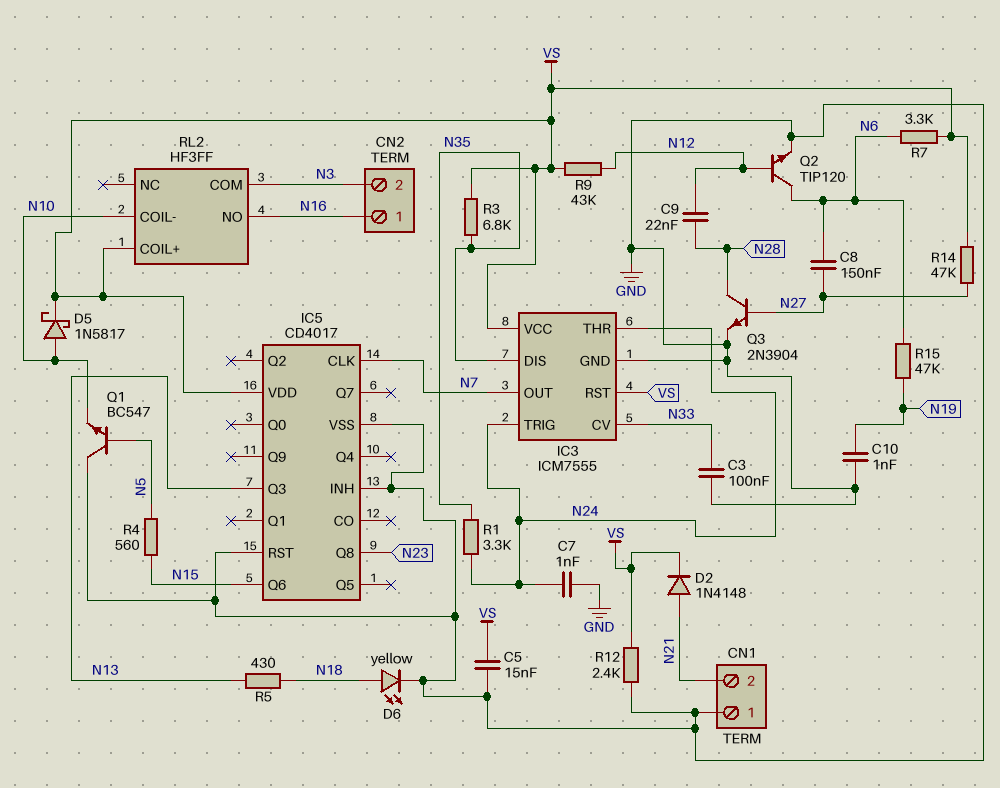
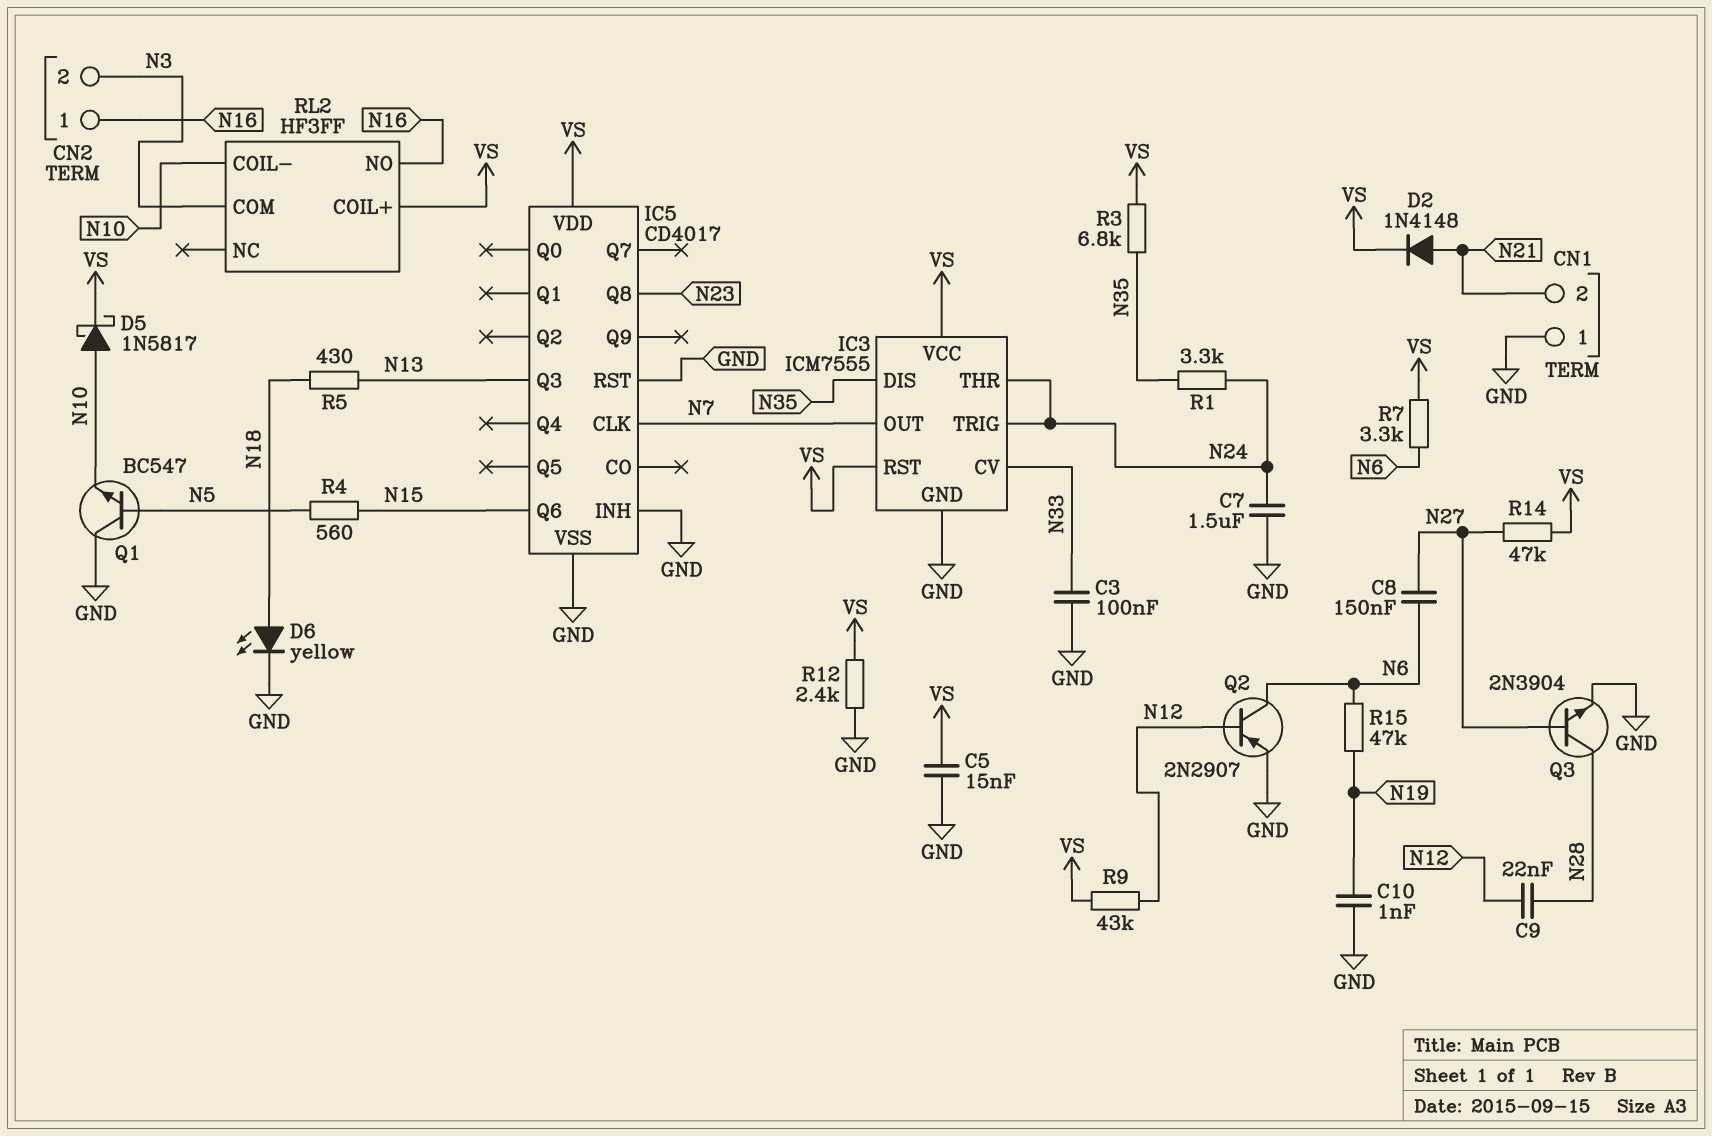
C7: 1nF (GND, N24) -> 1.5uF (GND, N24)
Q2: NPN TIP120 (B N12, C N6, E GND) -> PNP 2N2907 (B N12, C N6, E GND)

